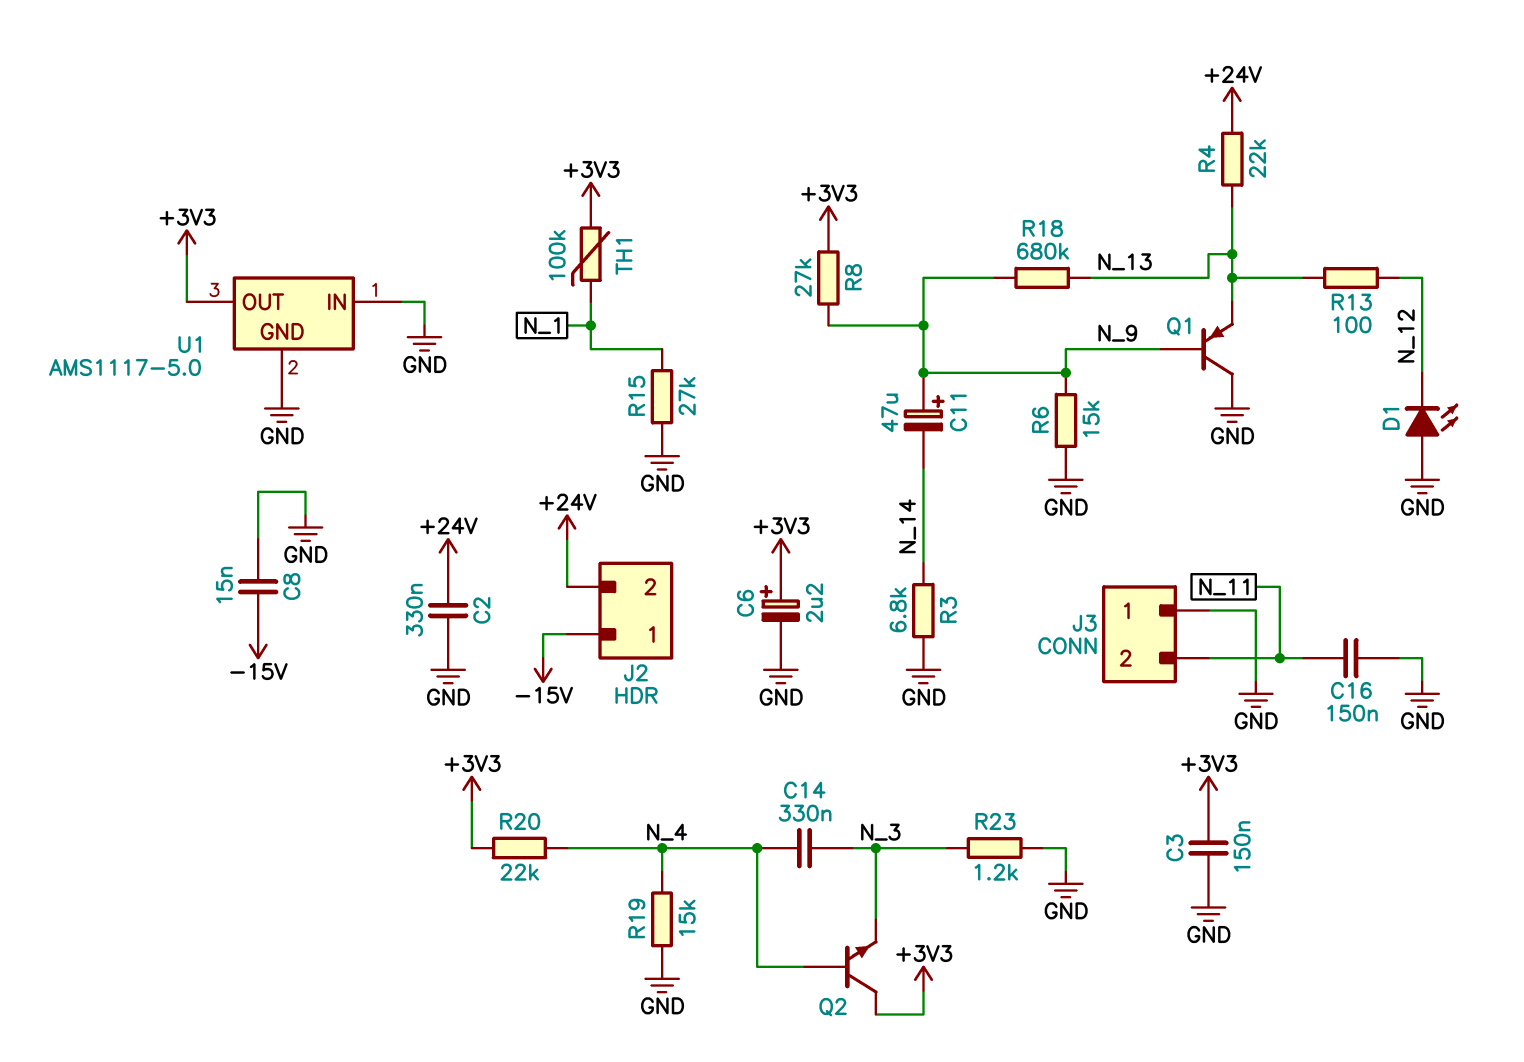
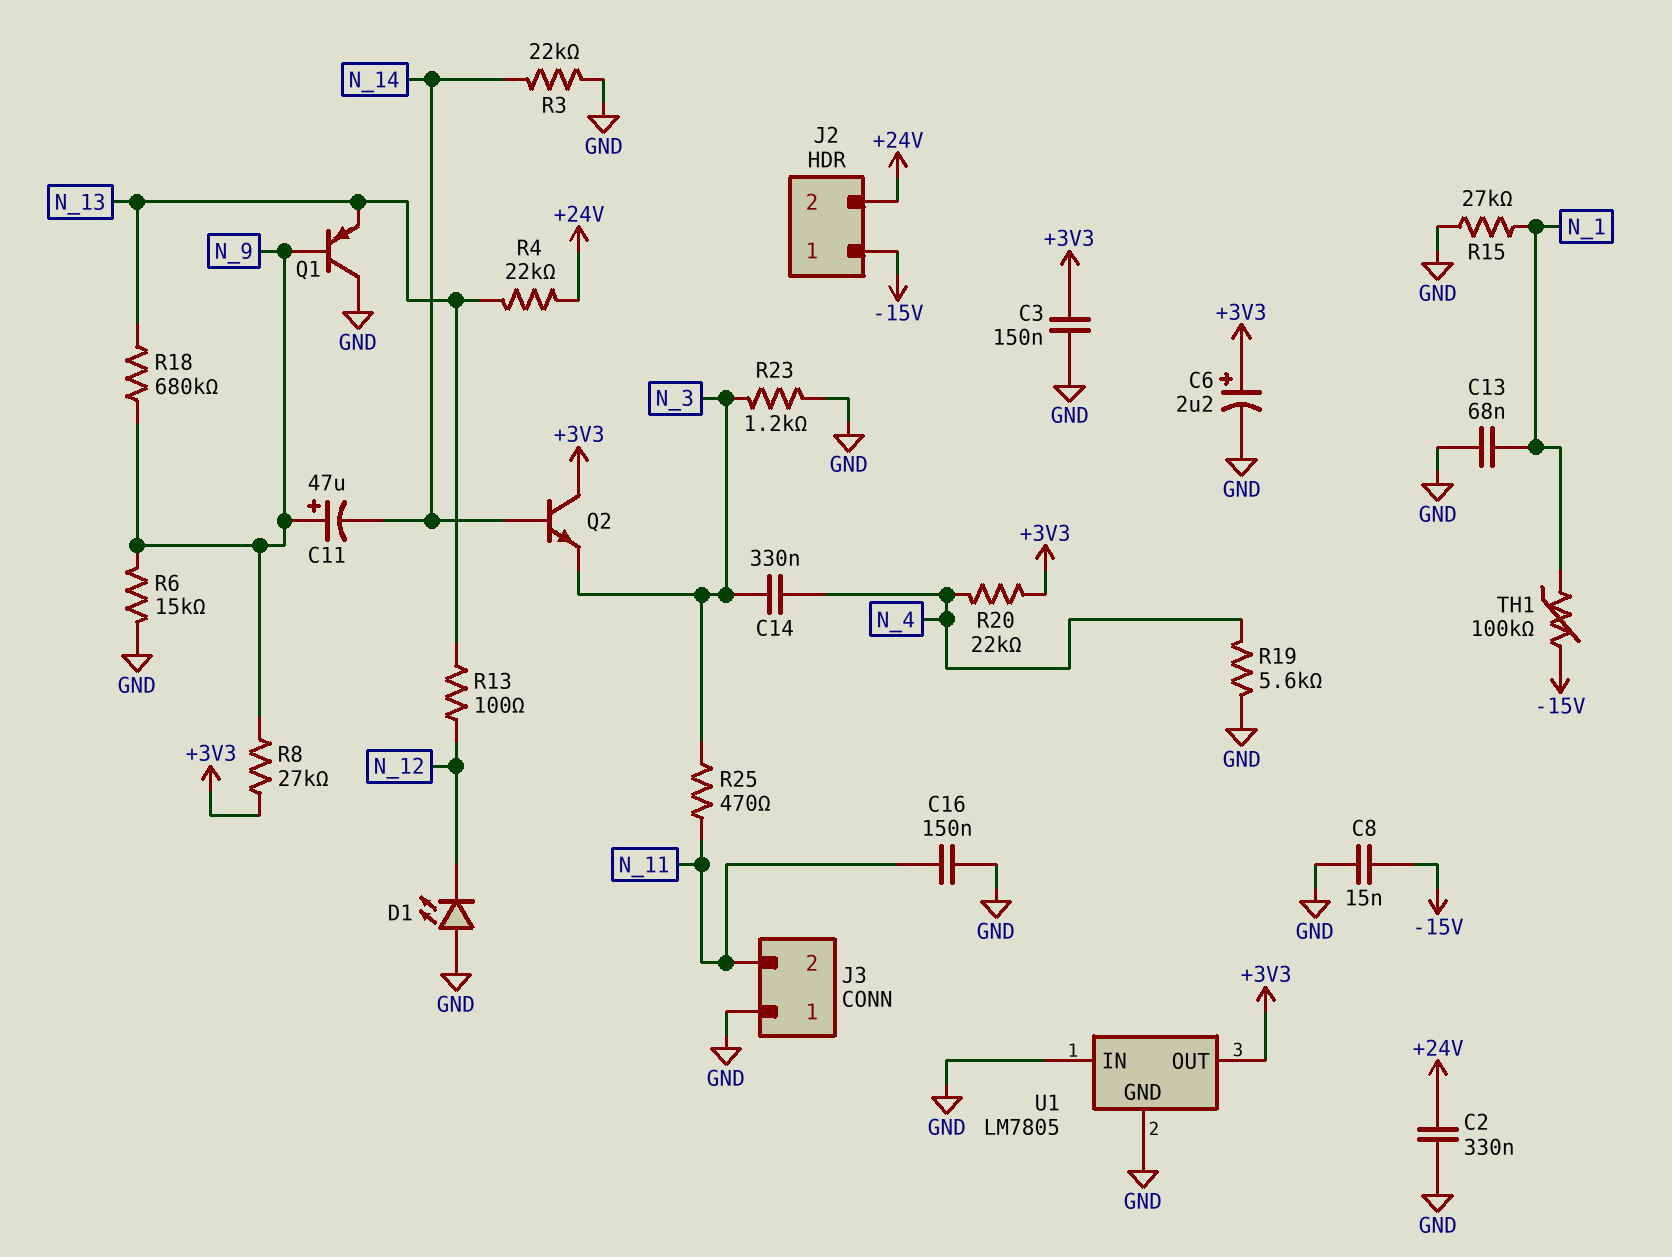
C13: none -> 68nF (GND, N_1)
Q2: NPN (B N_4, C +3V3, E N_3) -> NPN (B N_14, C +3V3, E N_3)
R3: 6.8k (GND, N_14) -> 22k (GND, N_14)
R19: 15k (GND, N_4) -> 5.6k (GND, N_4)
R25: none -> 470 (N_3, N_11)
TH1: 100k (+3V3, N_1) -> 100k (-15V, N_1)
U1: AMS1117-5.0 -> LM7805

